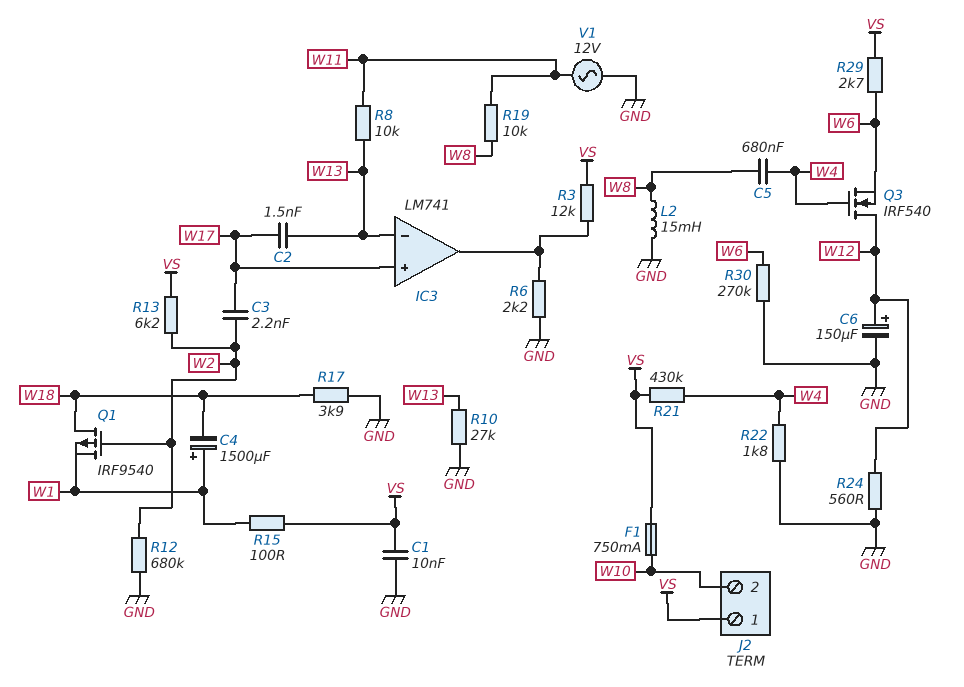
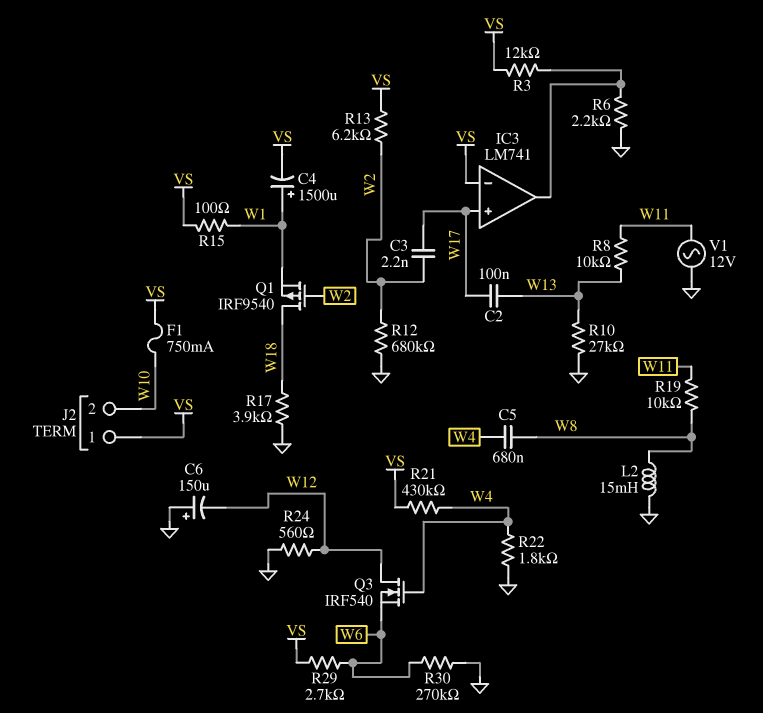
C1: 10nF (GND, VS) -> none
C2: 1.5nF (W13, W17) -> 100nF (W13, W17)
C4: 1500uF (plus W1, minus W18) -> 1500uF (plus W1, minus VS)
C6: 150uF (plus W12, minus GND) -> 150uF (plus GND, minus W12)
IC3 pin in-: W13 -> VS

